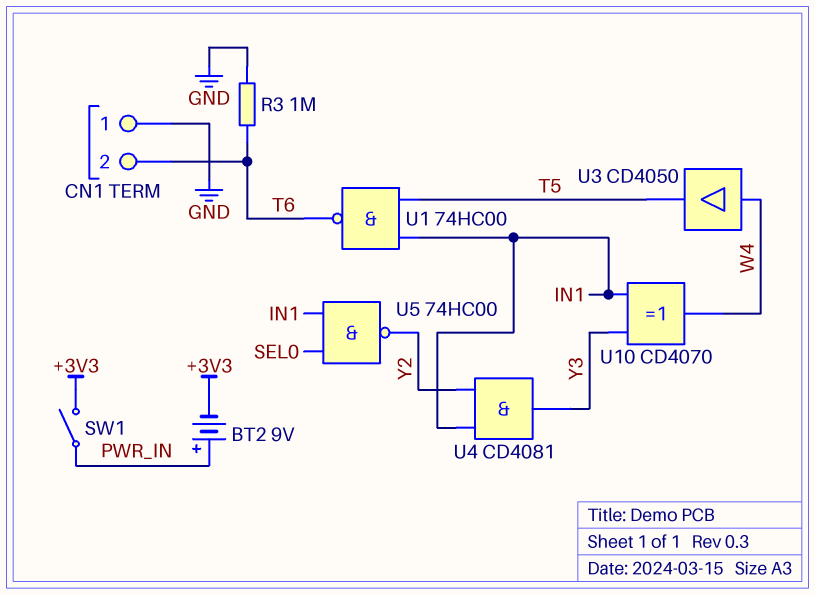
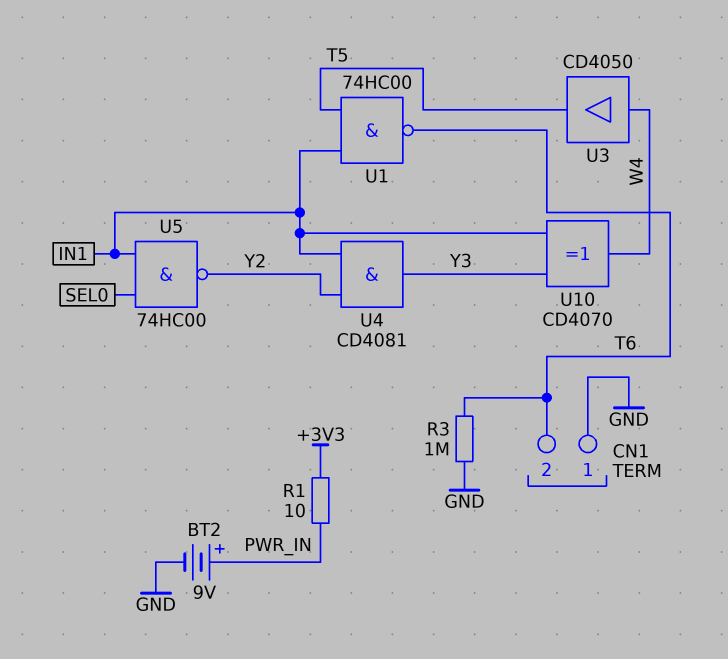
BT2: 9V (plus PWR_IN, minus +3V3) -> 9V (plus PWR_IN, minus GND)
R1: none -> 10 (+3V3, PWR_IN)
SW1: switch (+3V3, PWR_IN) -> none

